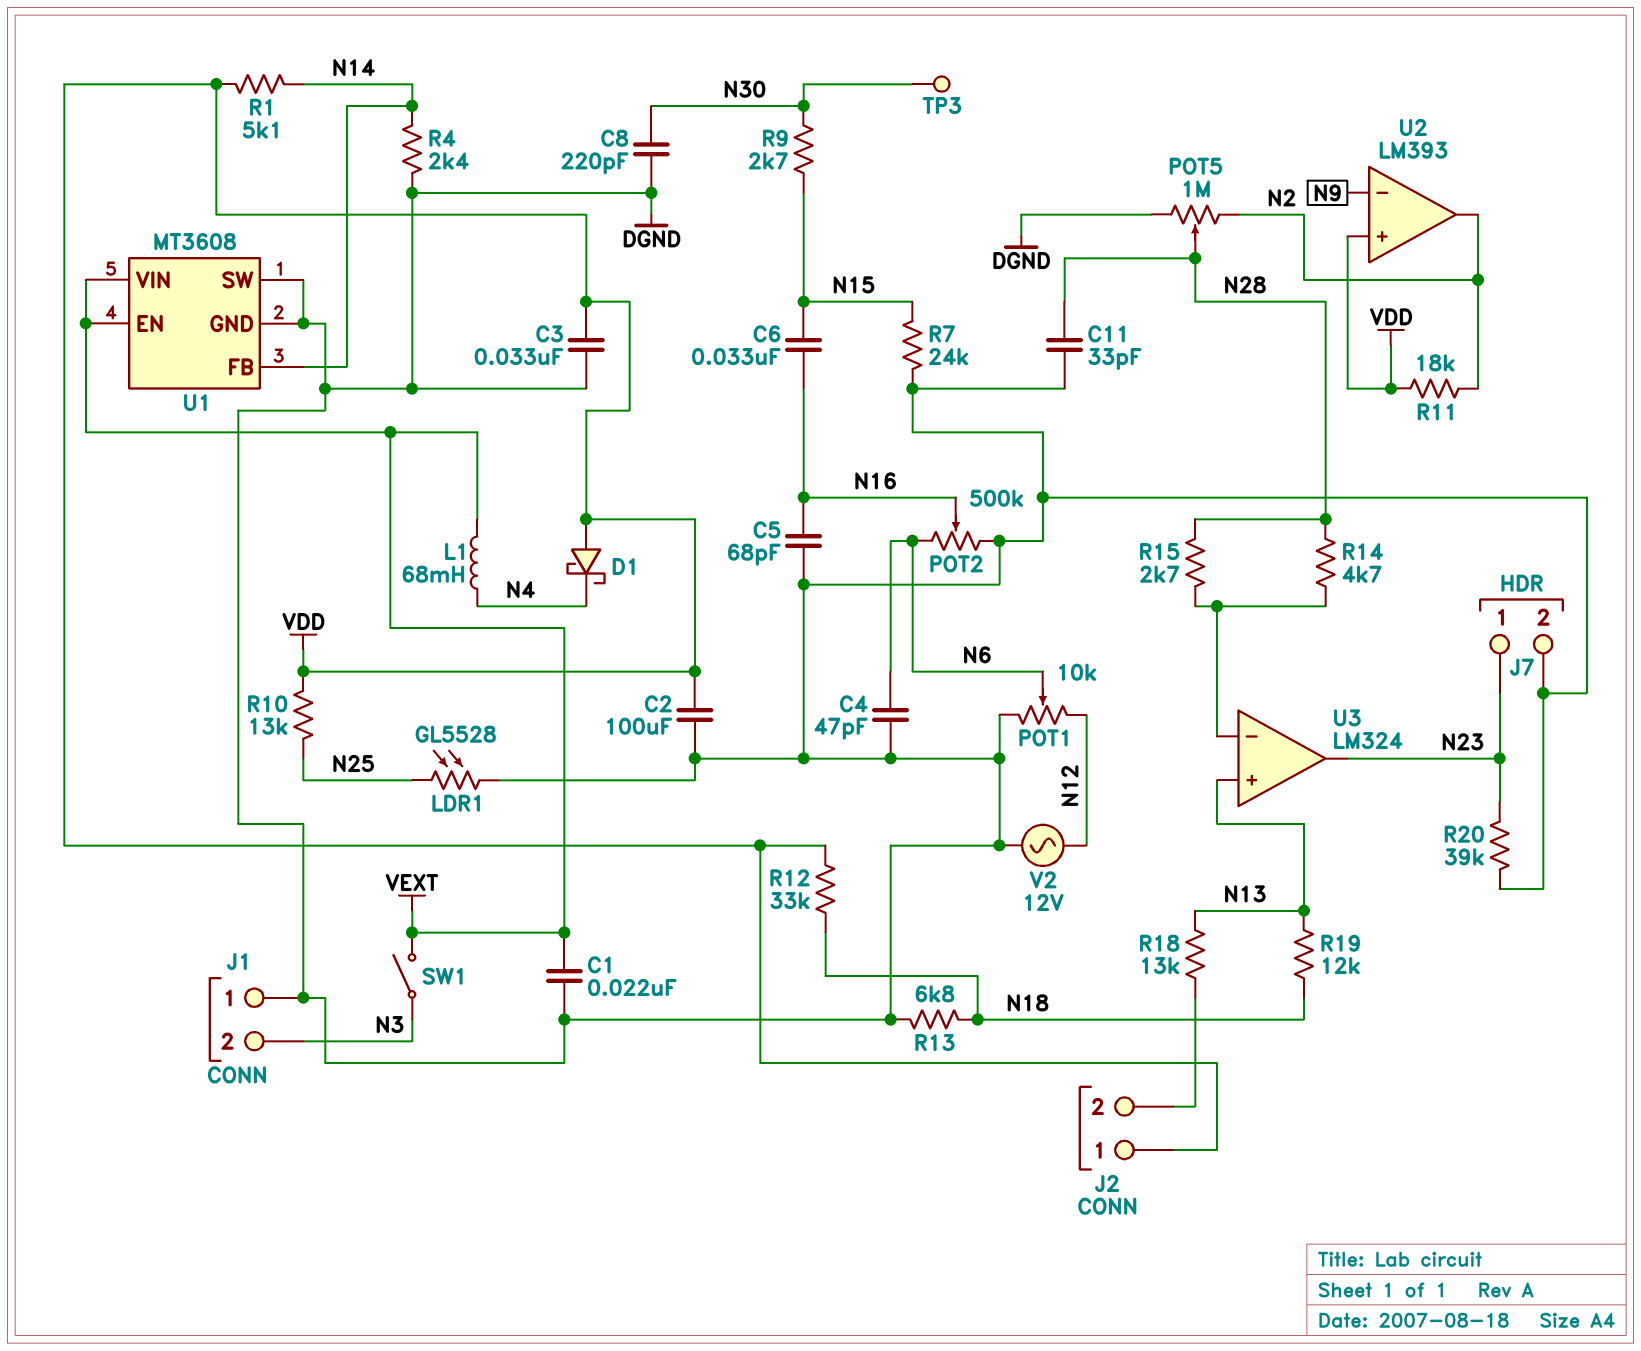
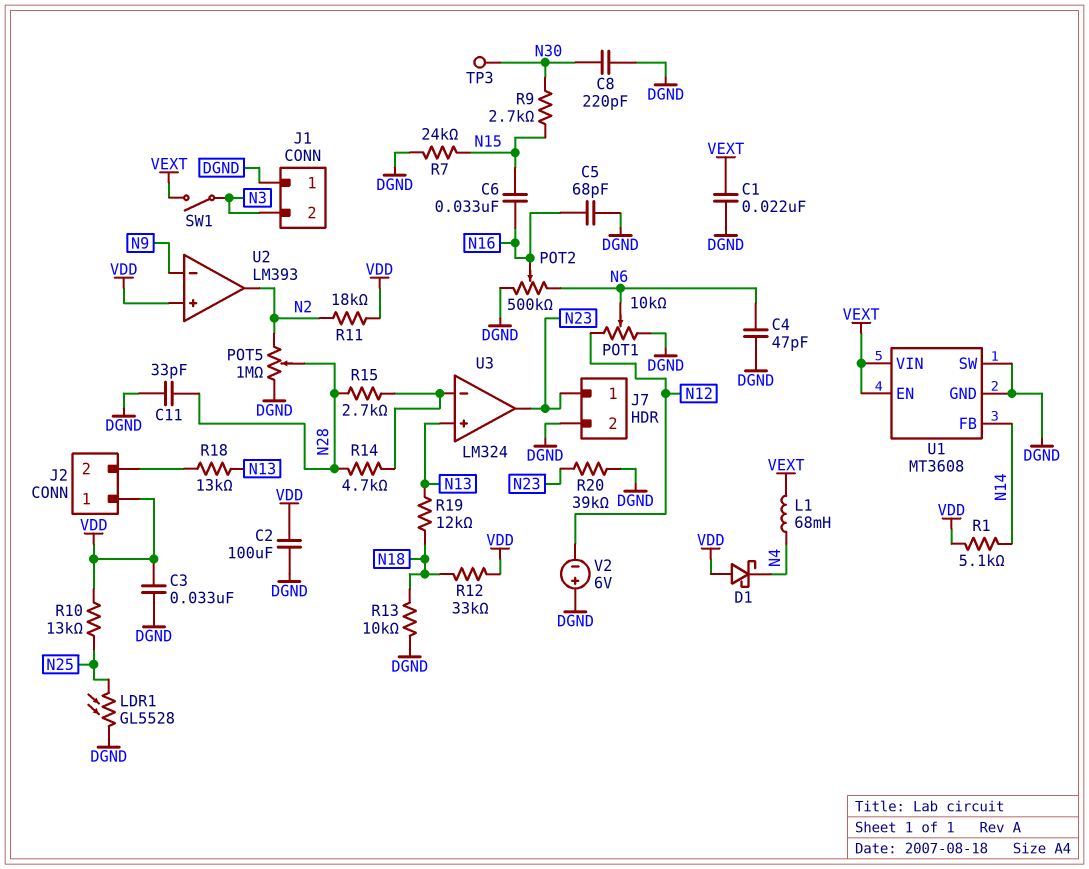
R4: 2.4k (DGND, N14) -> none
R13: 6.8k (DGND, N18) -> 10k (DGND, N18)
V2: AC 12V (DGND, N12) -> 6V (plus DGND, minus N12)

